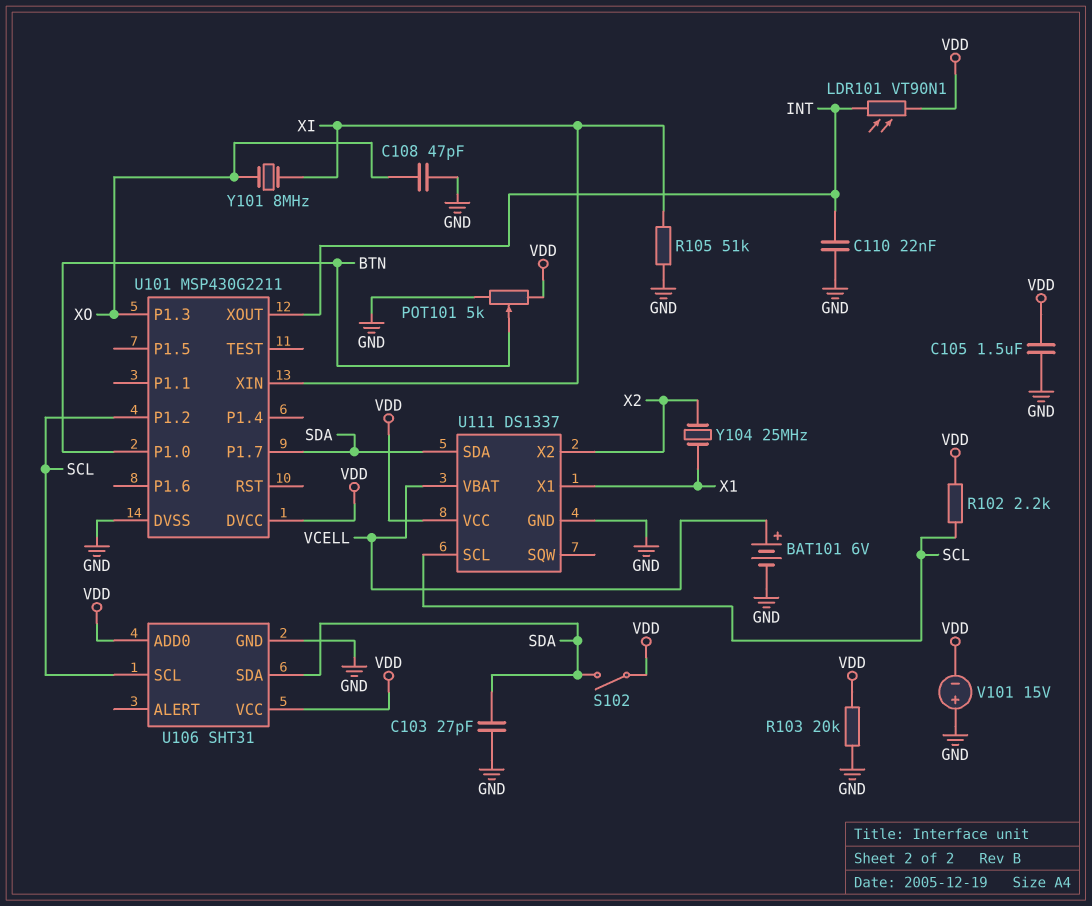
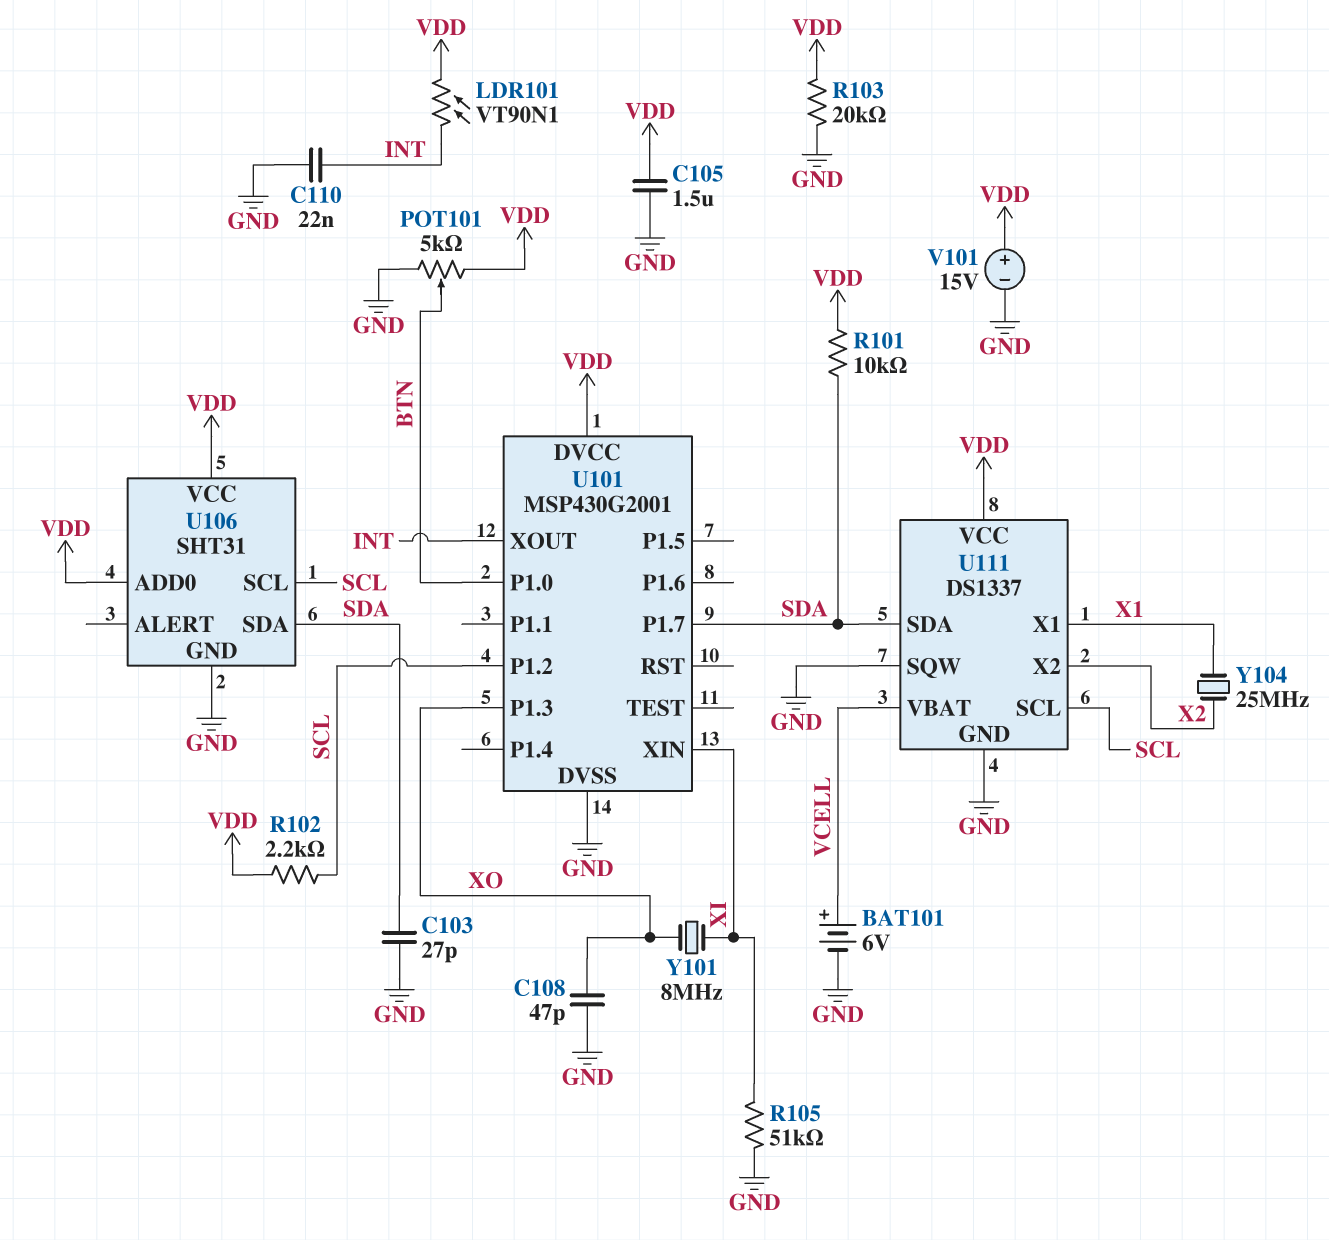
R101: none -> 10k (SDA, VDD)
S102: switch (SDA, VDD) -> none
U101: MSP430G2211 -> MSP430G2001
U111 pin SQW: none -> GND
V101: 15V (plus GND, minus VDD) -> 15V (plus VDD, minus GND)

